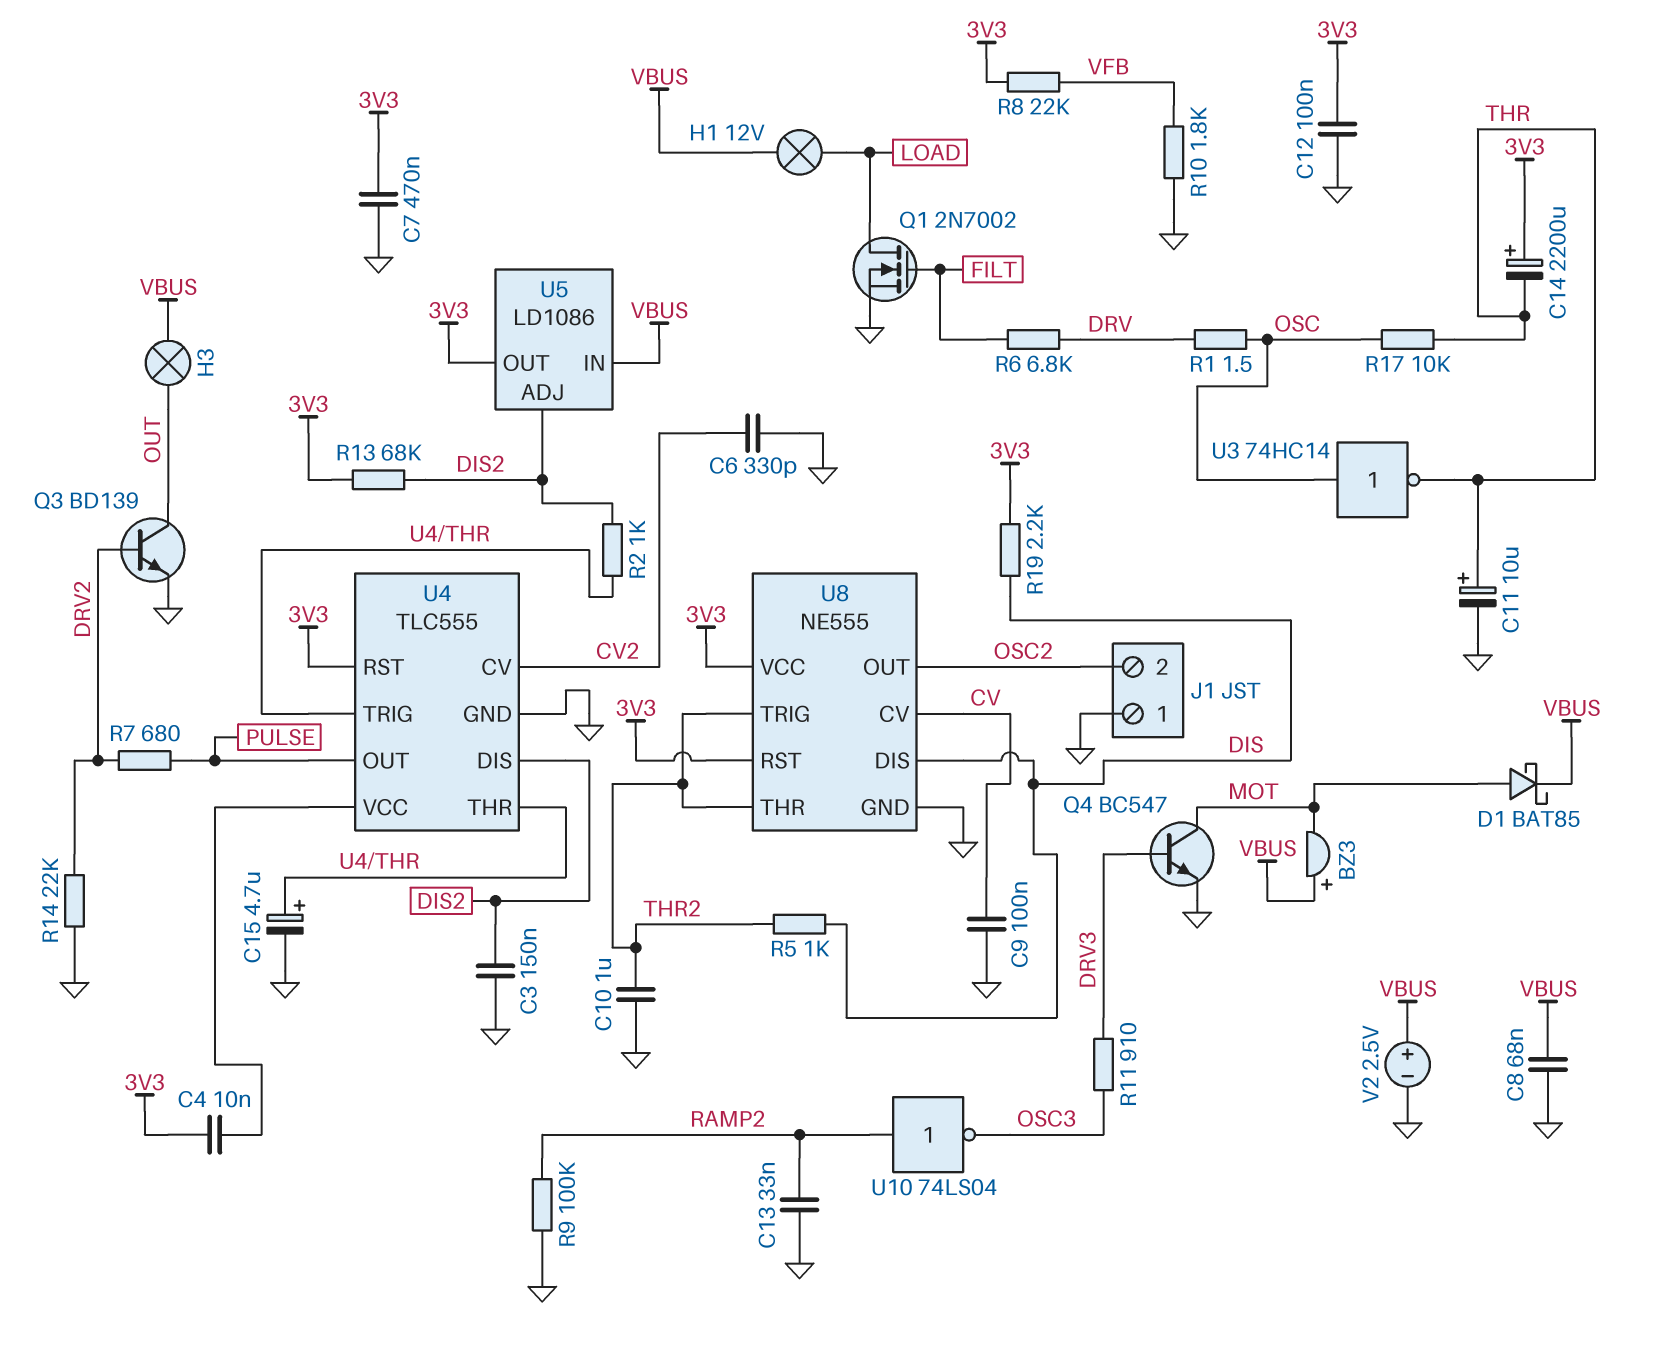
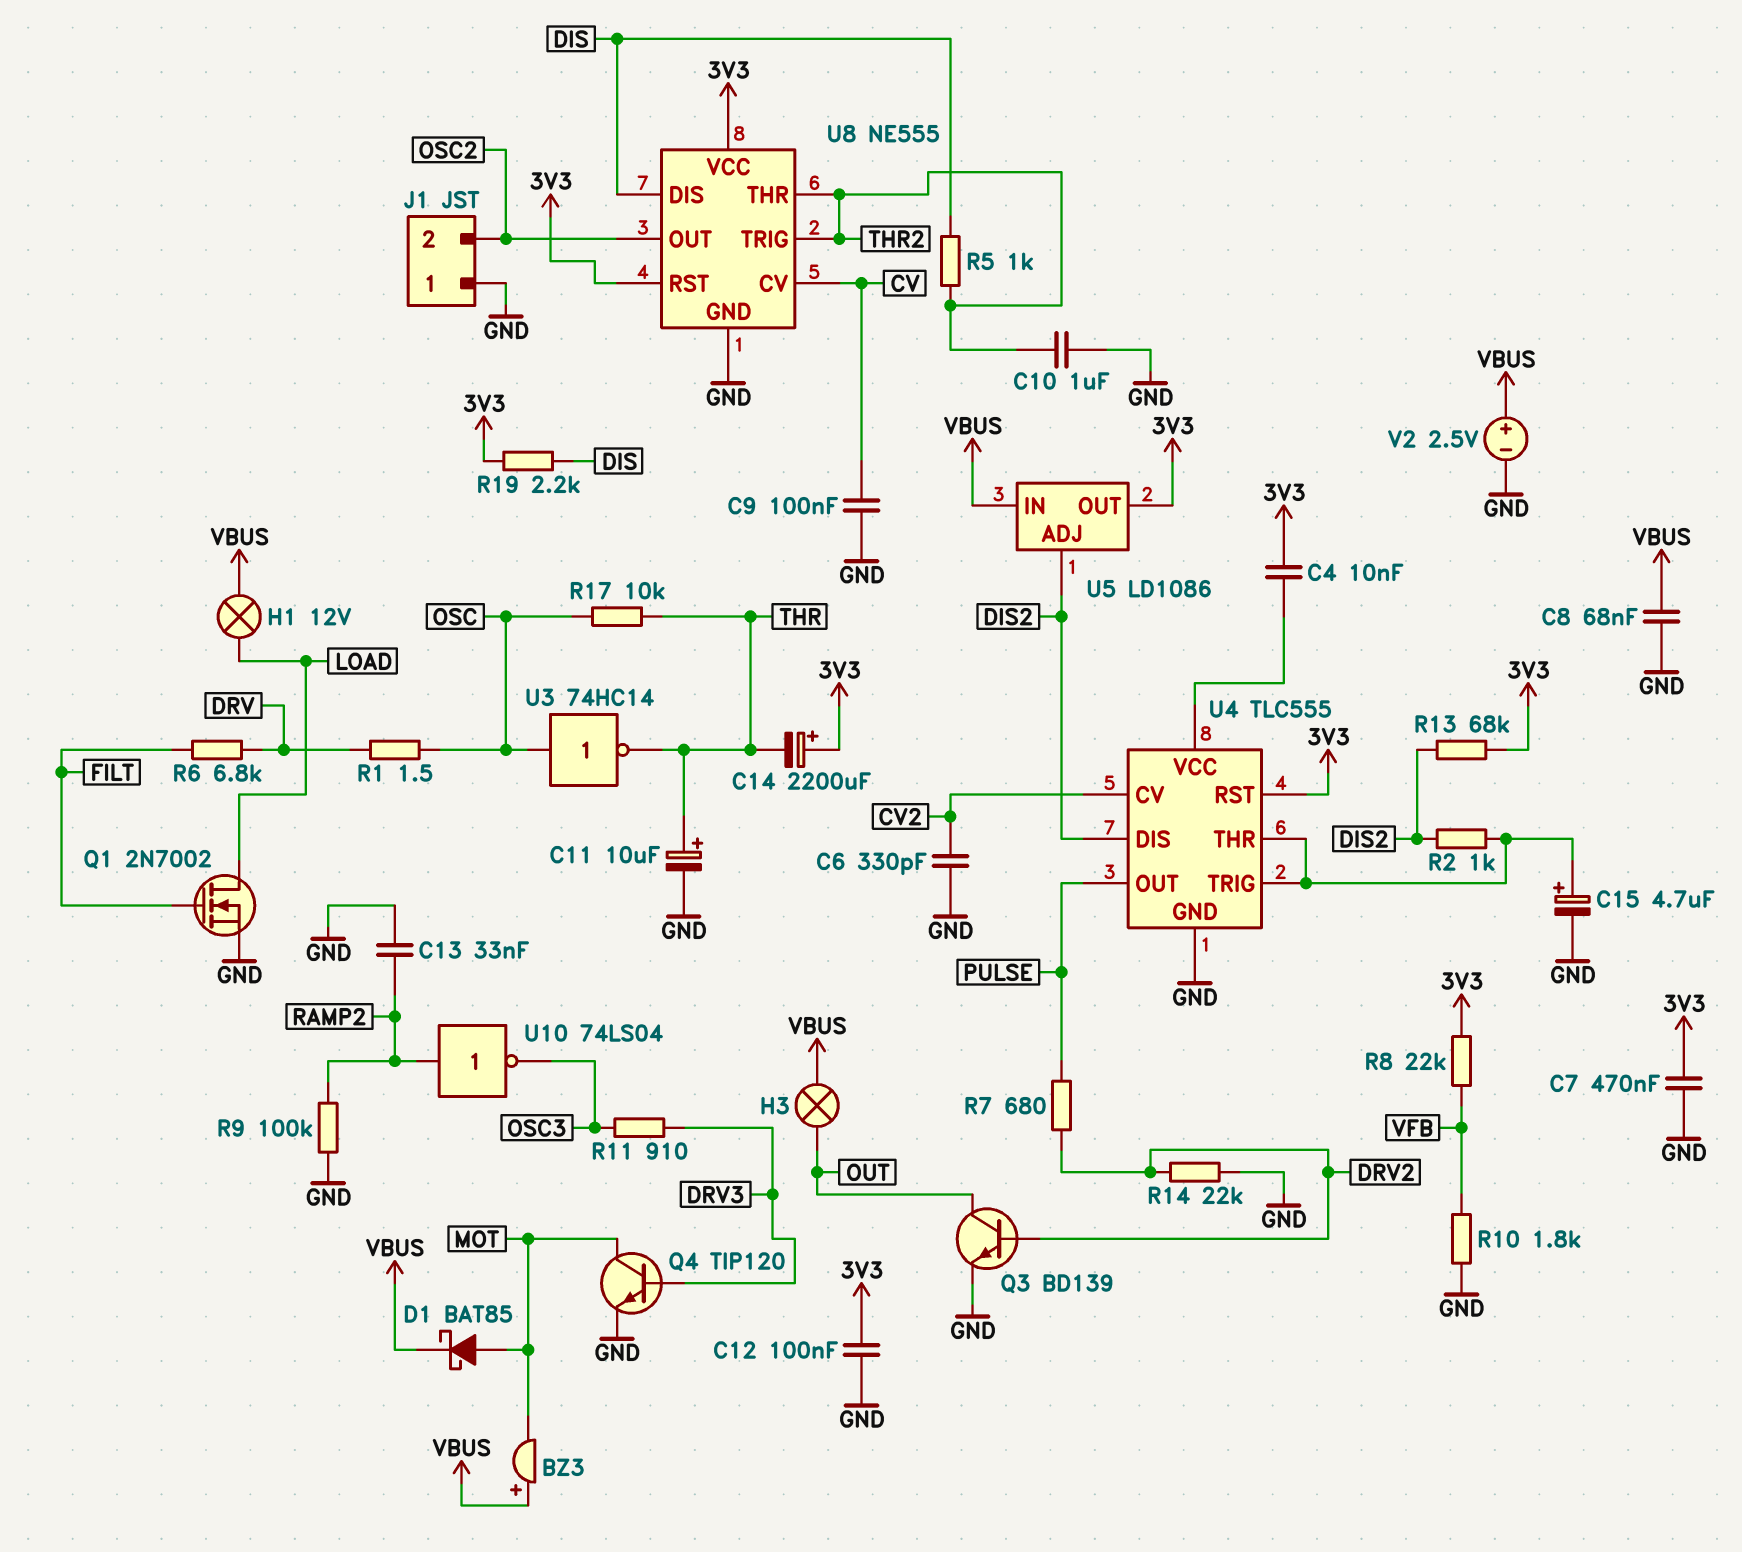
C3: 150nF (DIS2, GND) -> none
Q4: NPN BC547 (B DRV3, C MOT, E GND) -> NPN TIP120 (B DRV3, C MOT, E GND)

